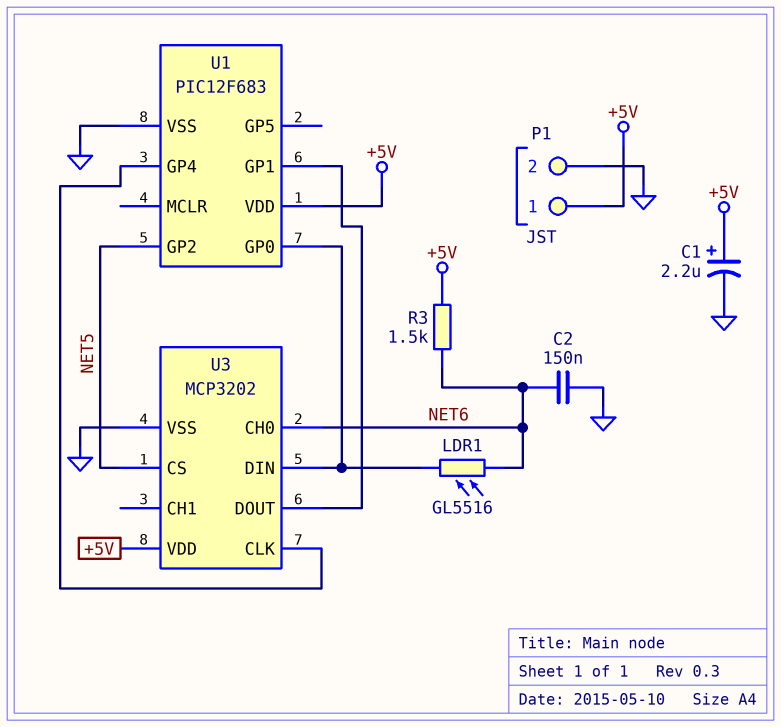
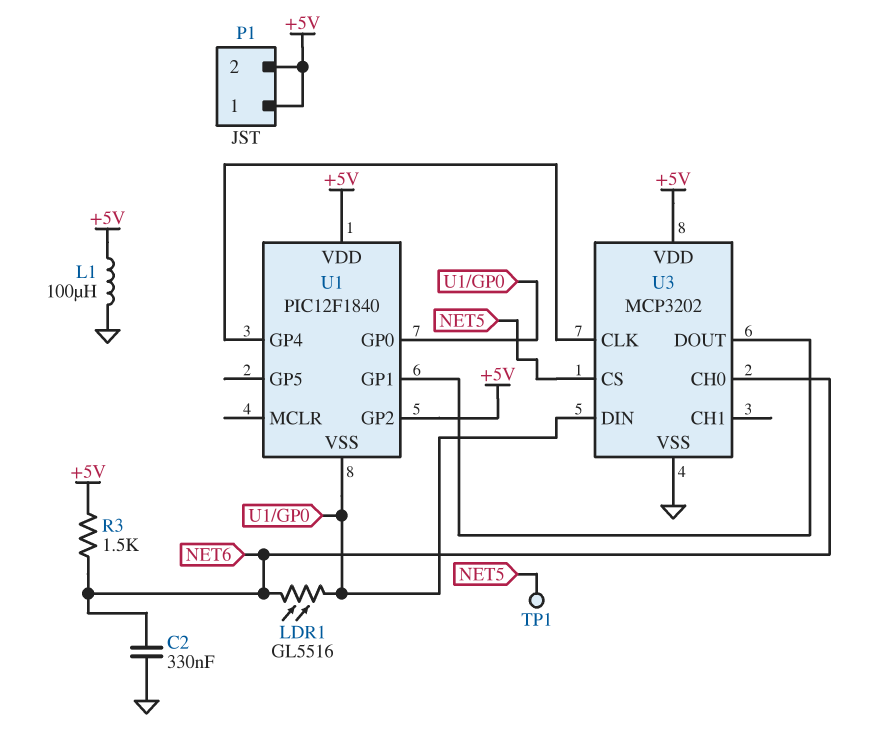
C1: 2.2uF (plus +5V, minus GND) -> none
C2: 150nF (GND, NET6) -> 330nF (GND, NET6)
L1: none -> 100uH (+5V, GND)
P1 pin 2: GND -> +5V
TP1: none -> test point (NET5)
U1: PIC12F683 -> PIC12F1840
U1 pin GP2: NET5 -> +5V
U1 pin VSS: GND -> U1/GP0

